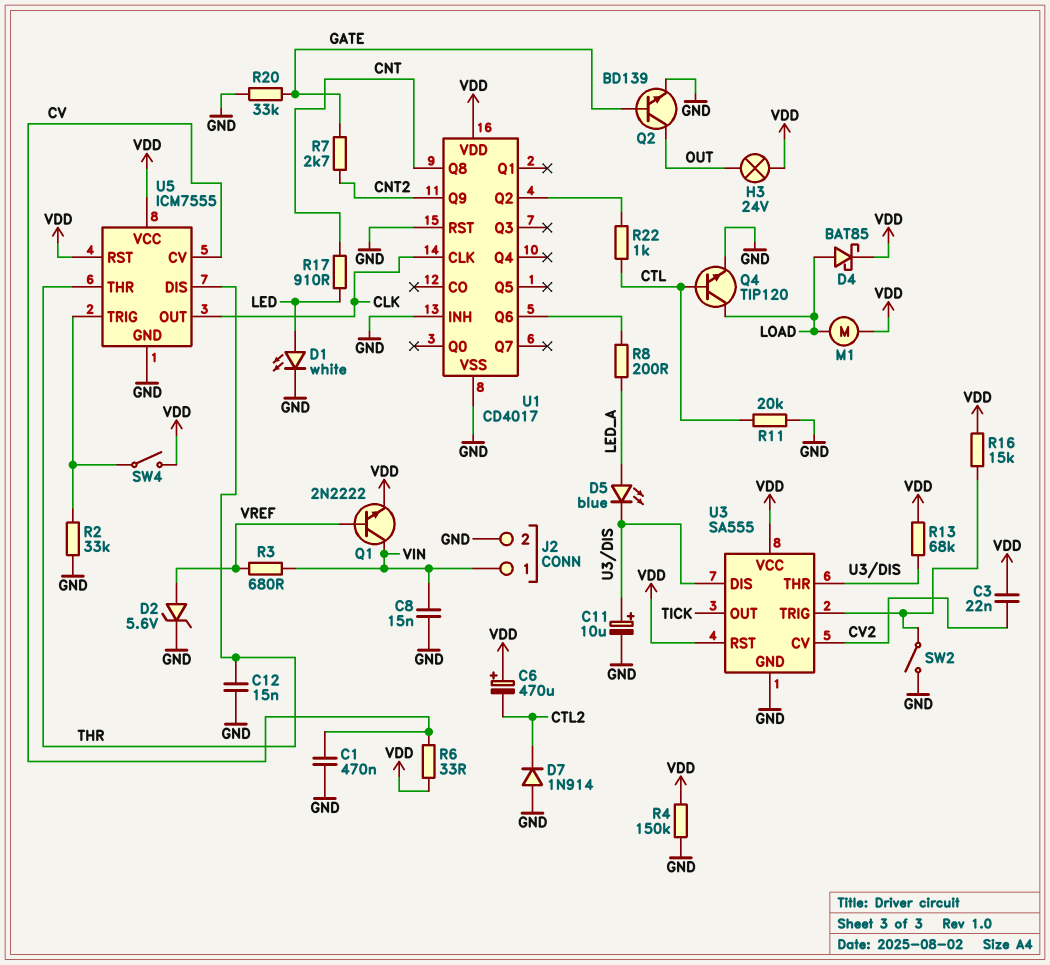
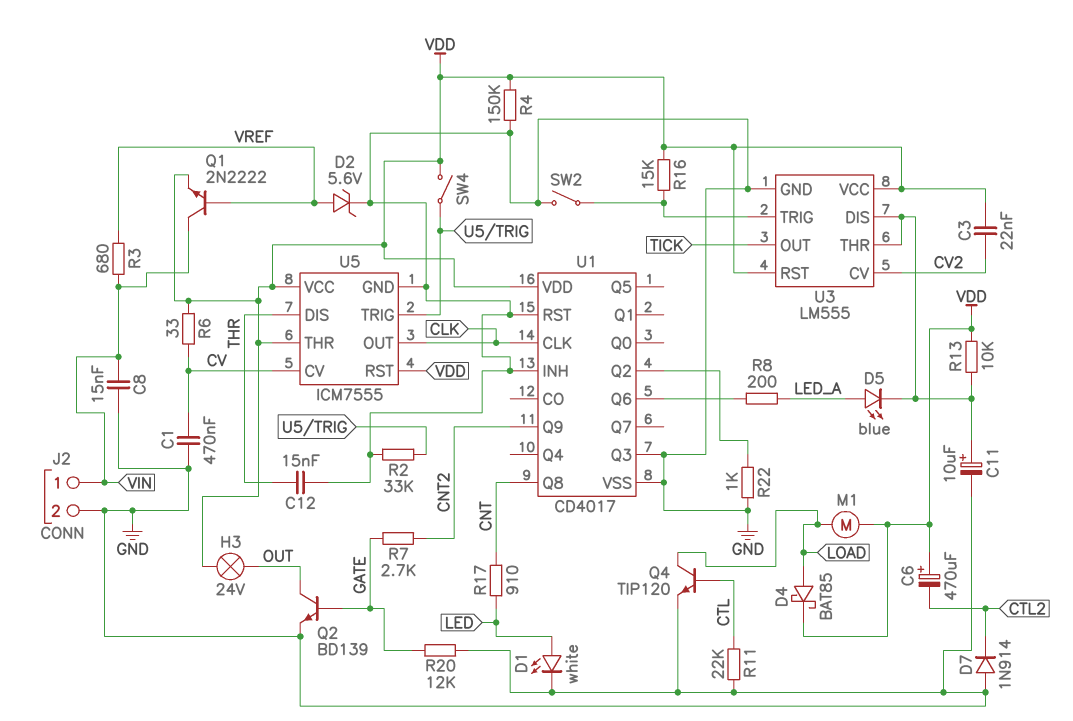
R11: 20k (CTL, GND) -> 22k (CTL, GND)
R13: 68k (U3/DIS, VDD) -> 10k (U3/DIS, VDD)
R20: 33k (GATE, GND) -> 12k (GATE, GND)
R22: 1k (CTL, U1/Q2) -> 1k (GND, U1/Q2)
U1 pin Q3: none -> GND
U3: SA555 -> LM555
U5 pin THR: THR -> VDD

